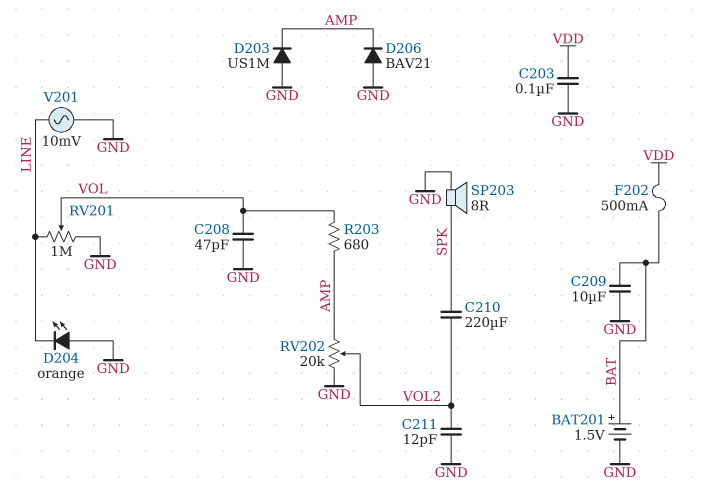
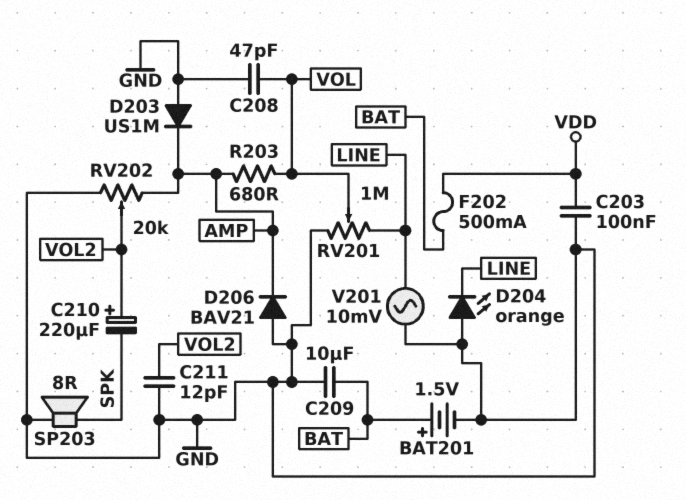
C210: 220uF (SPK, VOL2) -> 220uF (plus VOL2, minus SPK)

